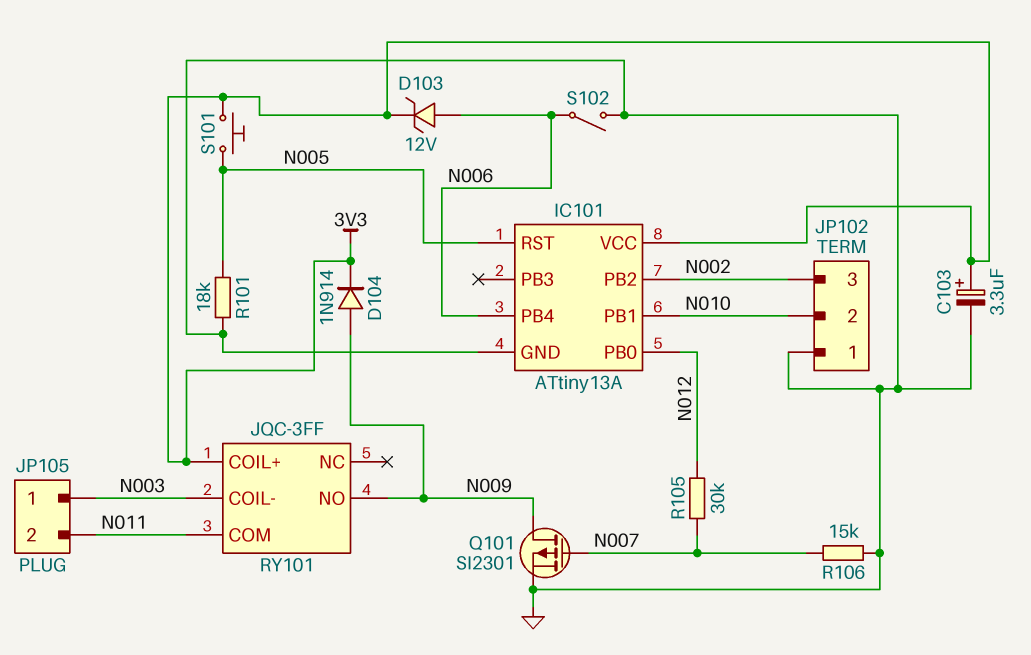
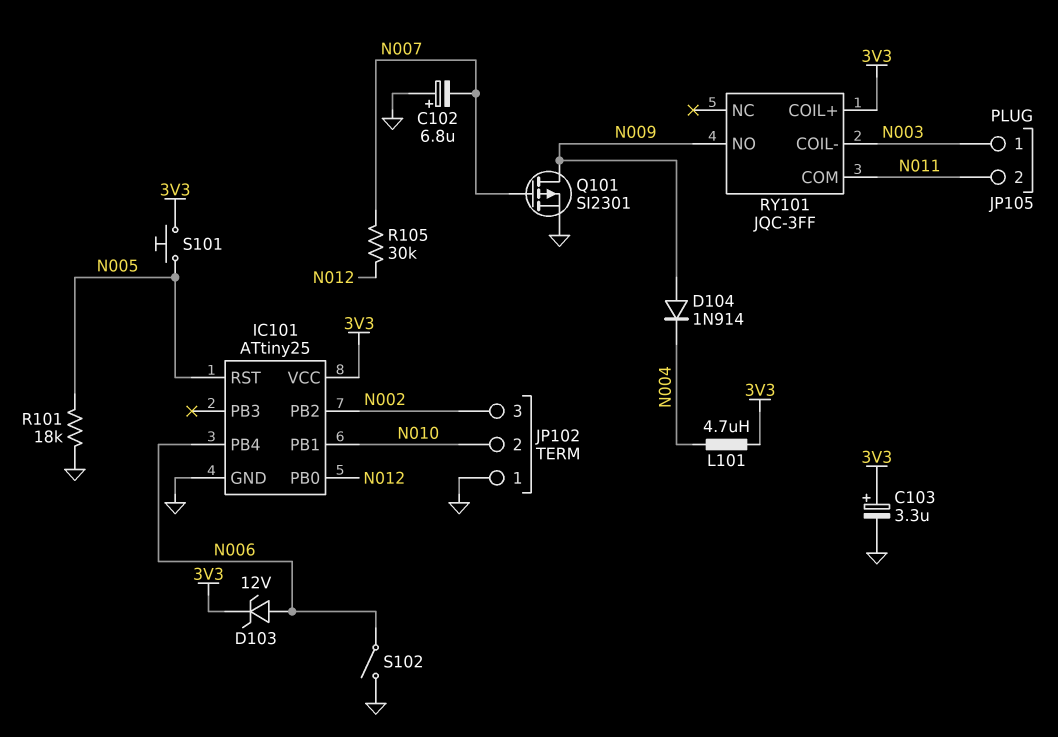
C102: none -> 6.8uF (plus GND, minus N007)
D104: diode 1N914 (A N009, K 3V3) -> diode 1N914 (A N009, K N004)
IC101: ATtiny13A -> ATtiny25
L101: none -> 4.7uH (3V3, N004)
R106: 15k (GND, N007) -> none

